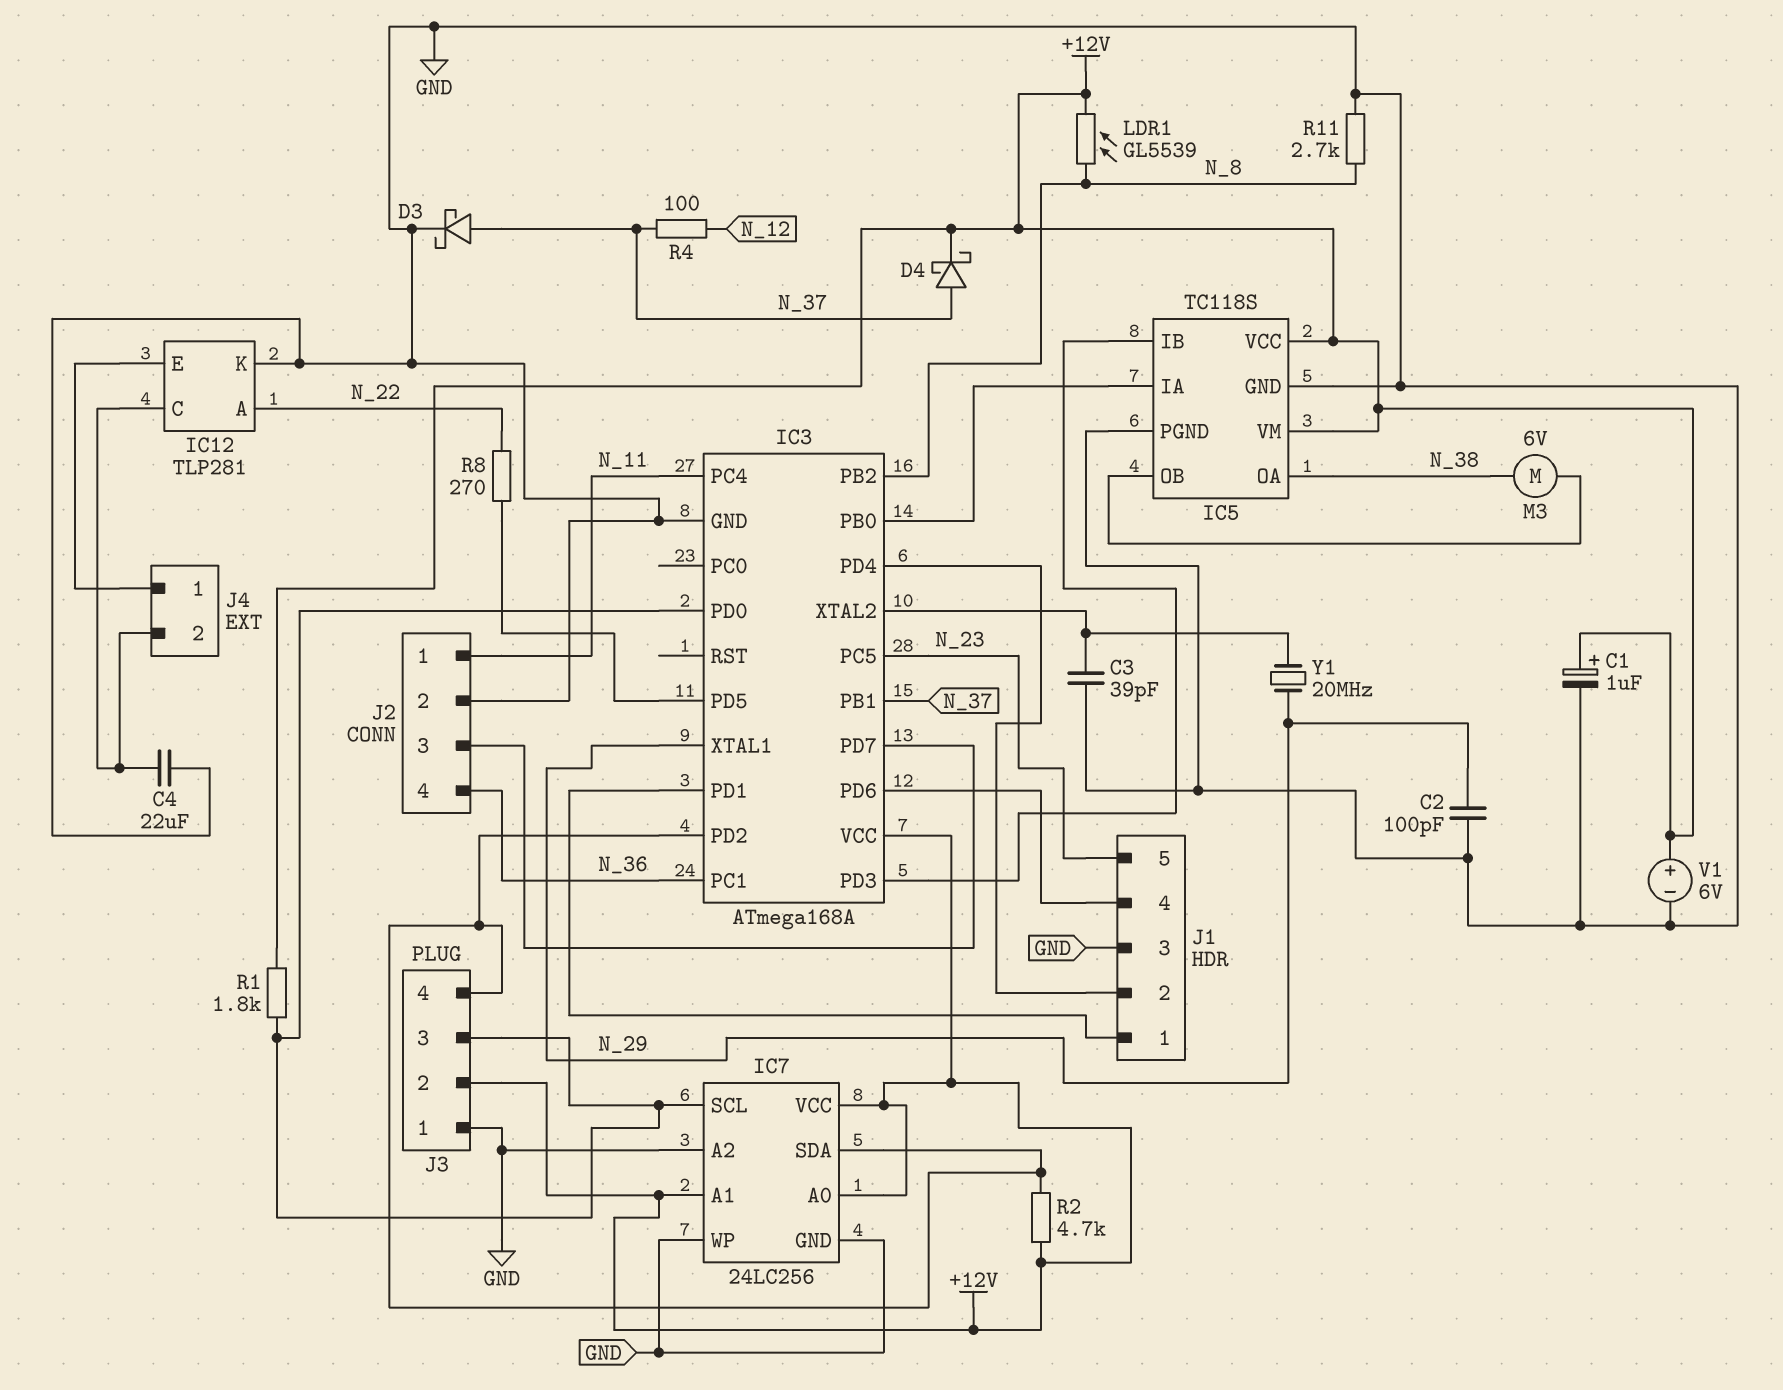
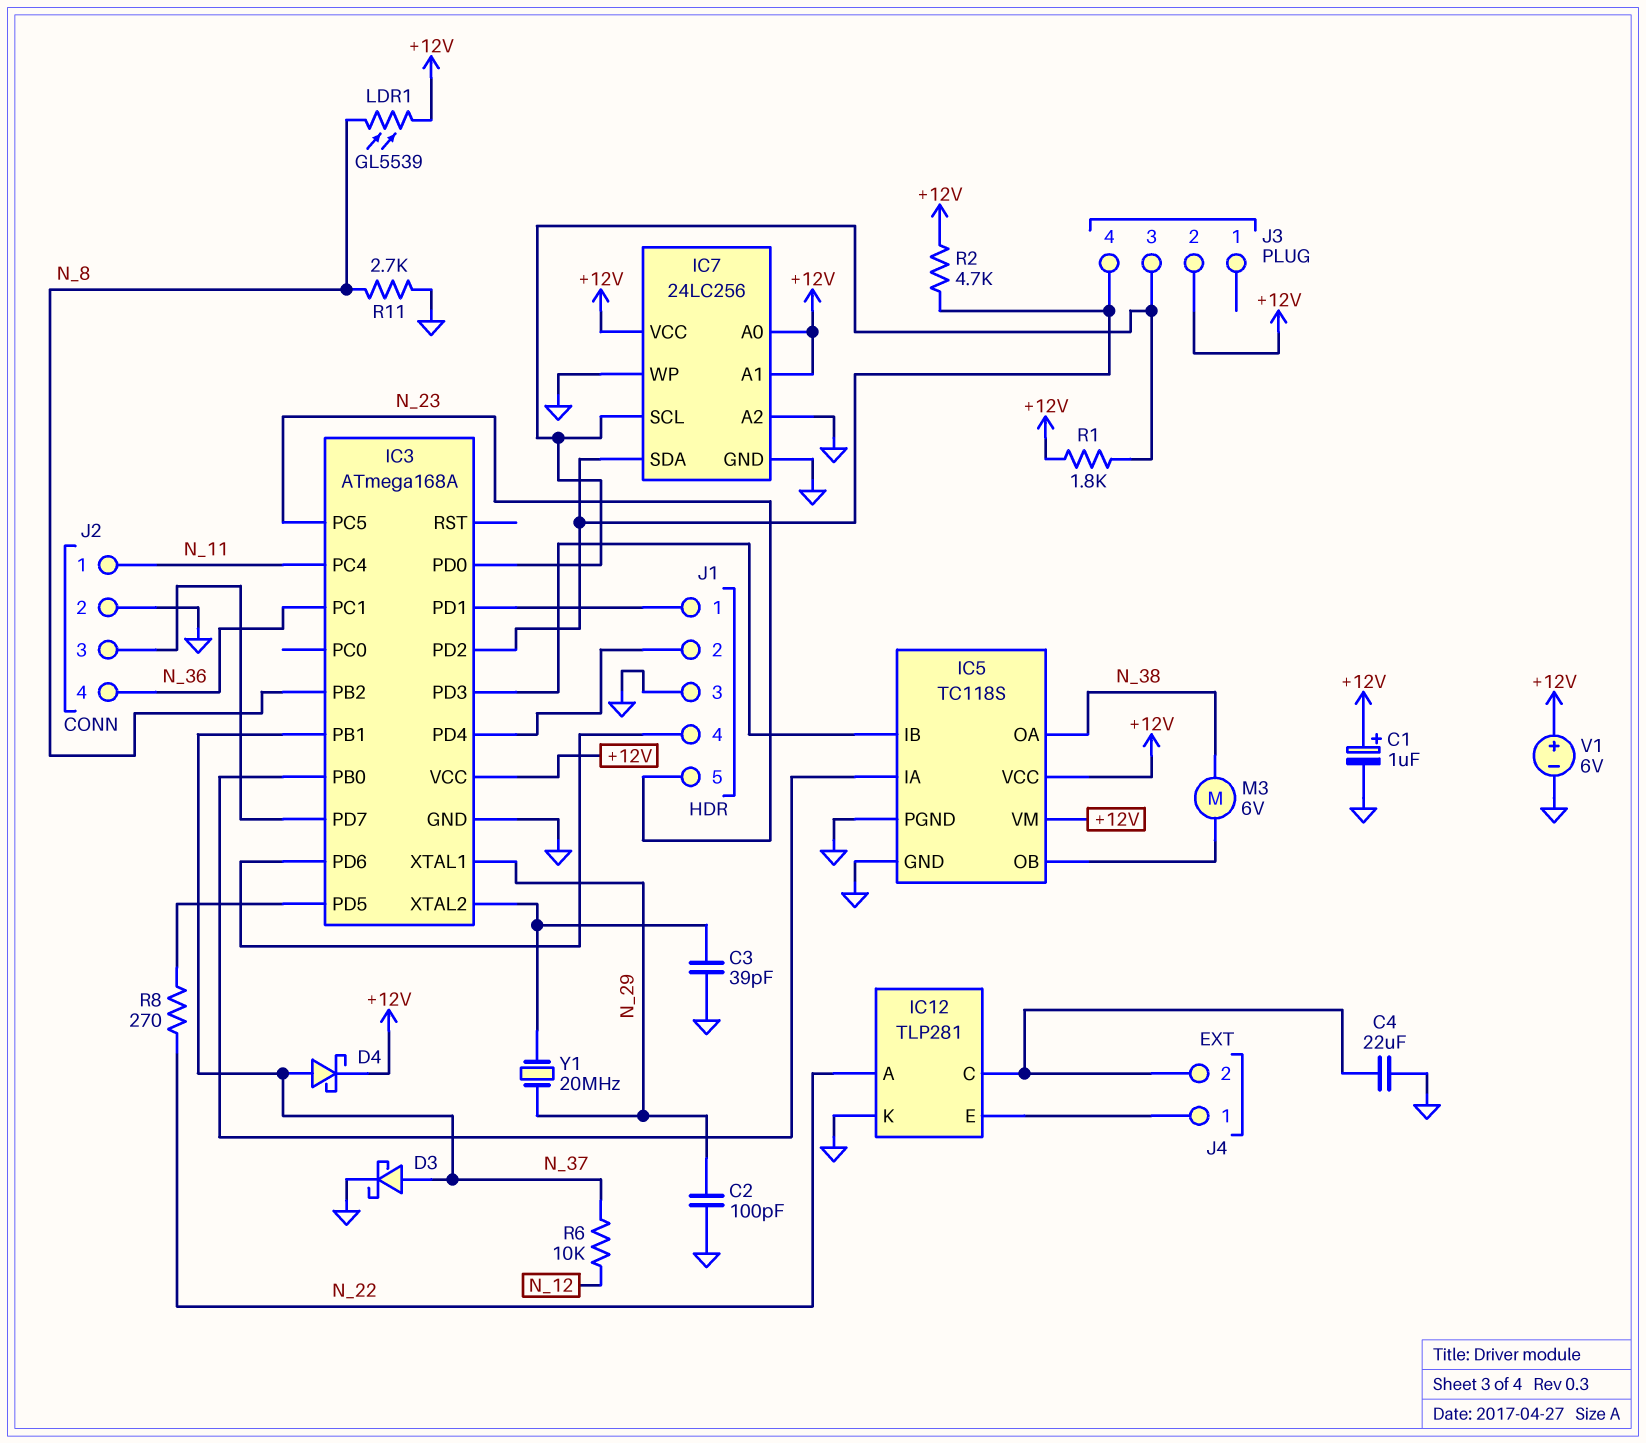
J3 pin 1: GND -> none
R4: 100 (N_12, N_37) -> none
R6: none -> 10k (N_12, N_37)

